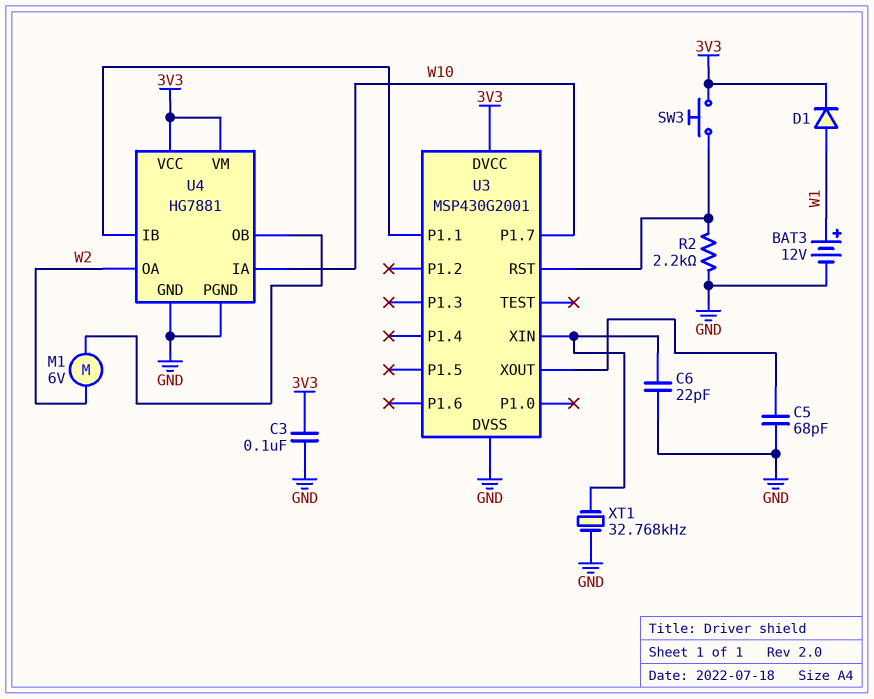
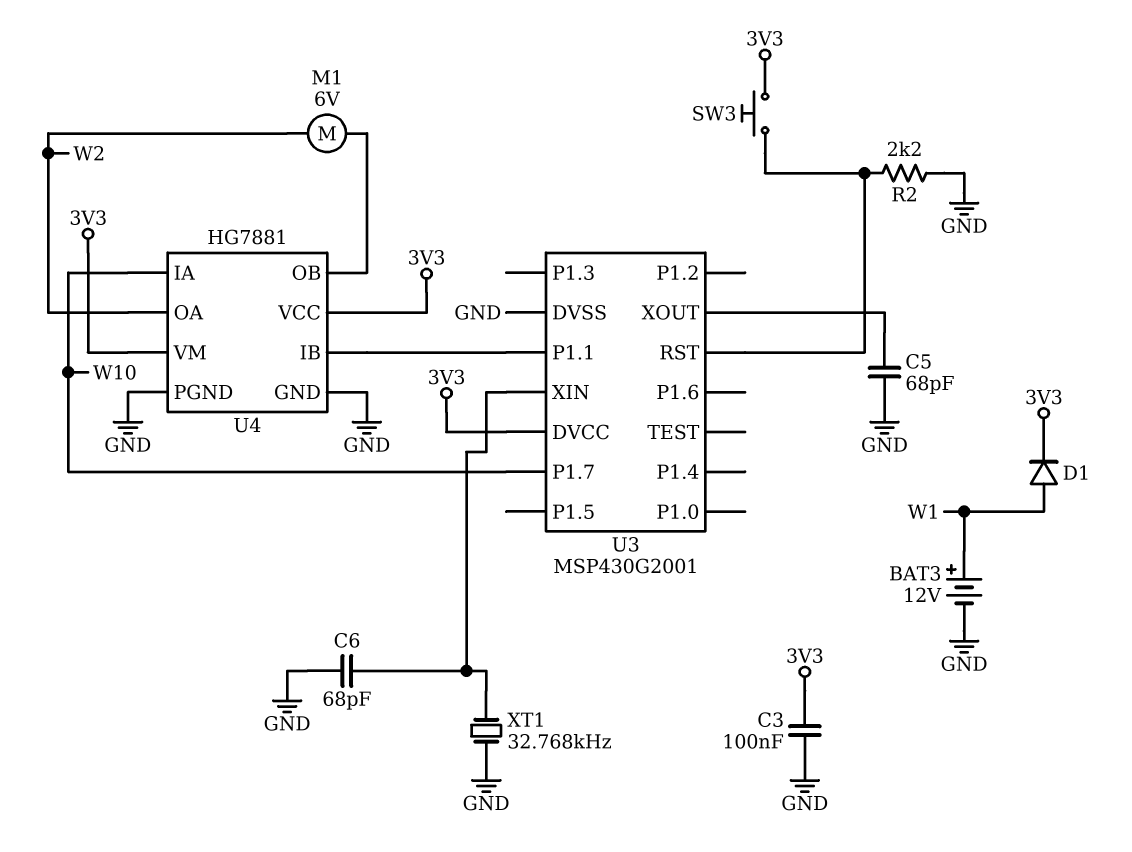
C6: 22pF (GND, U3/XIN) -> 68pF (GND, U3/XIN)

